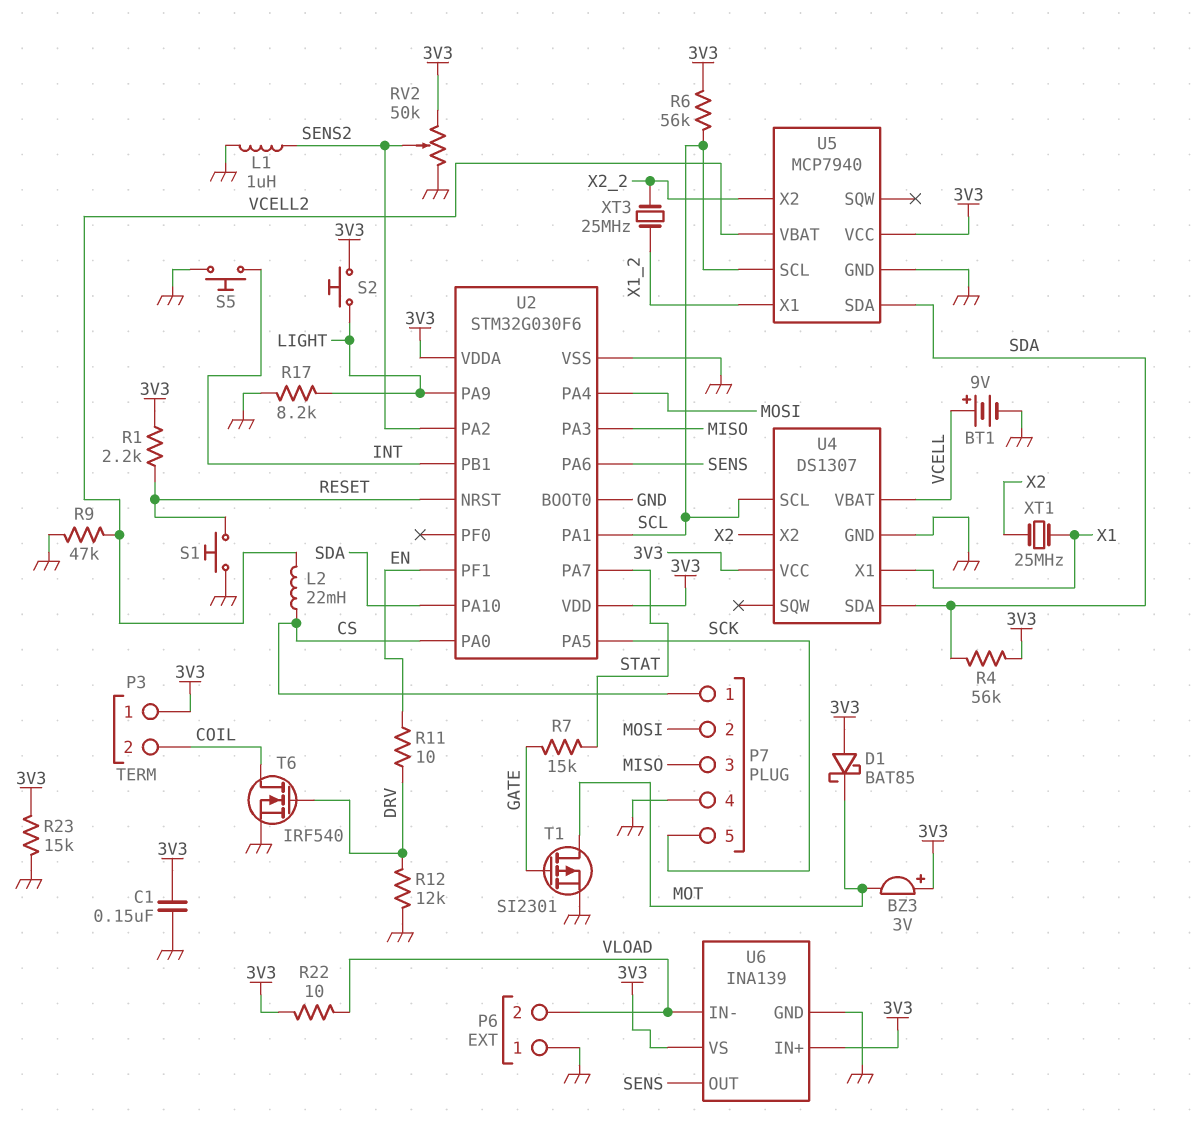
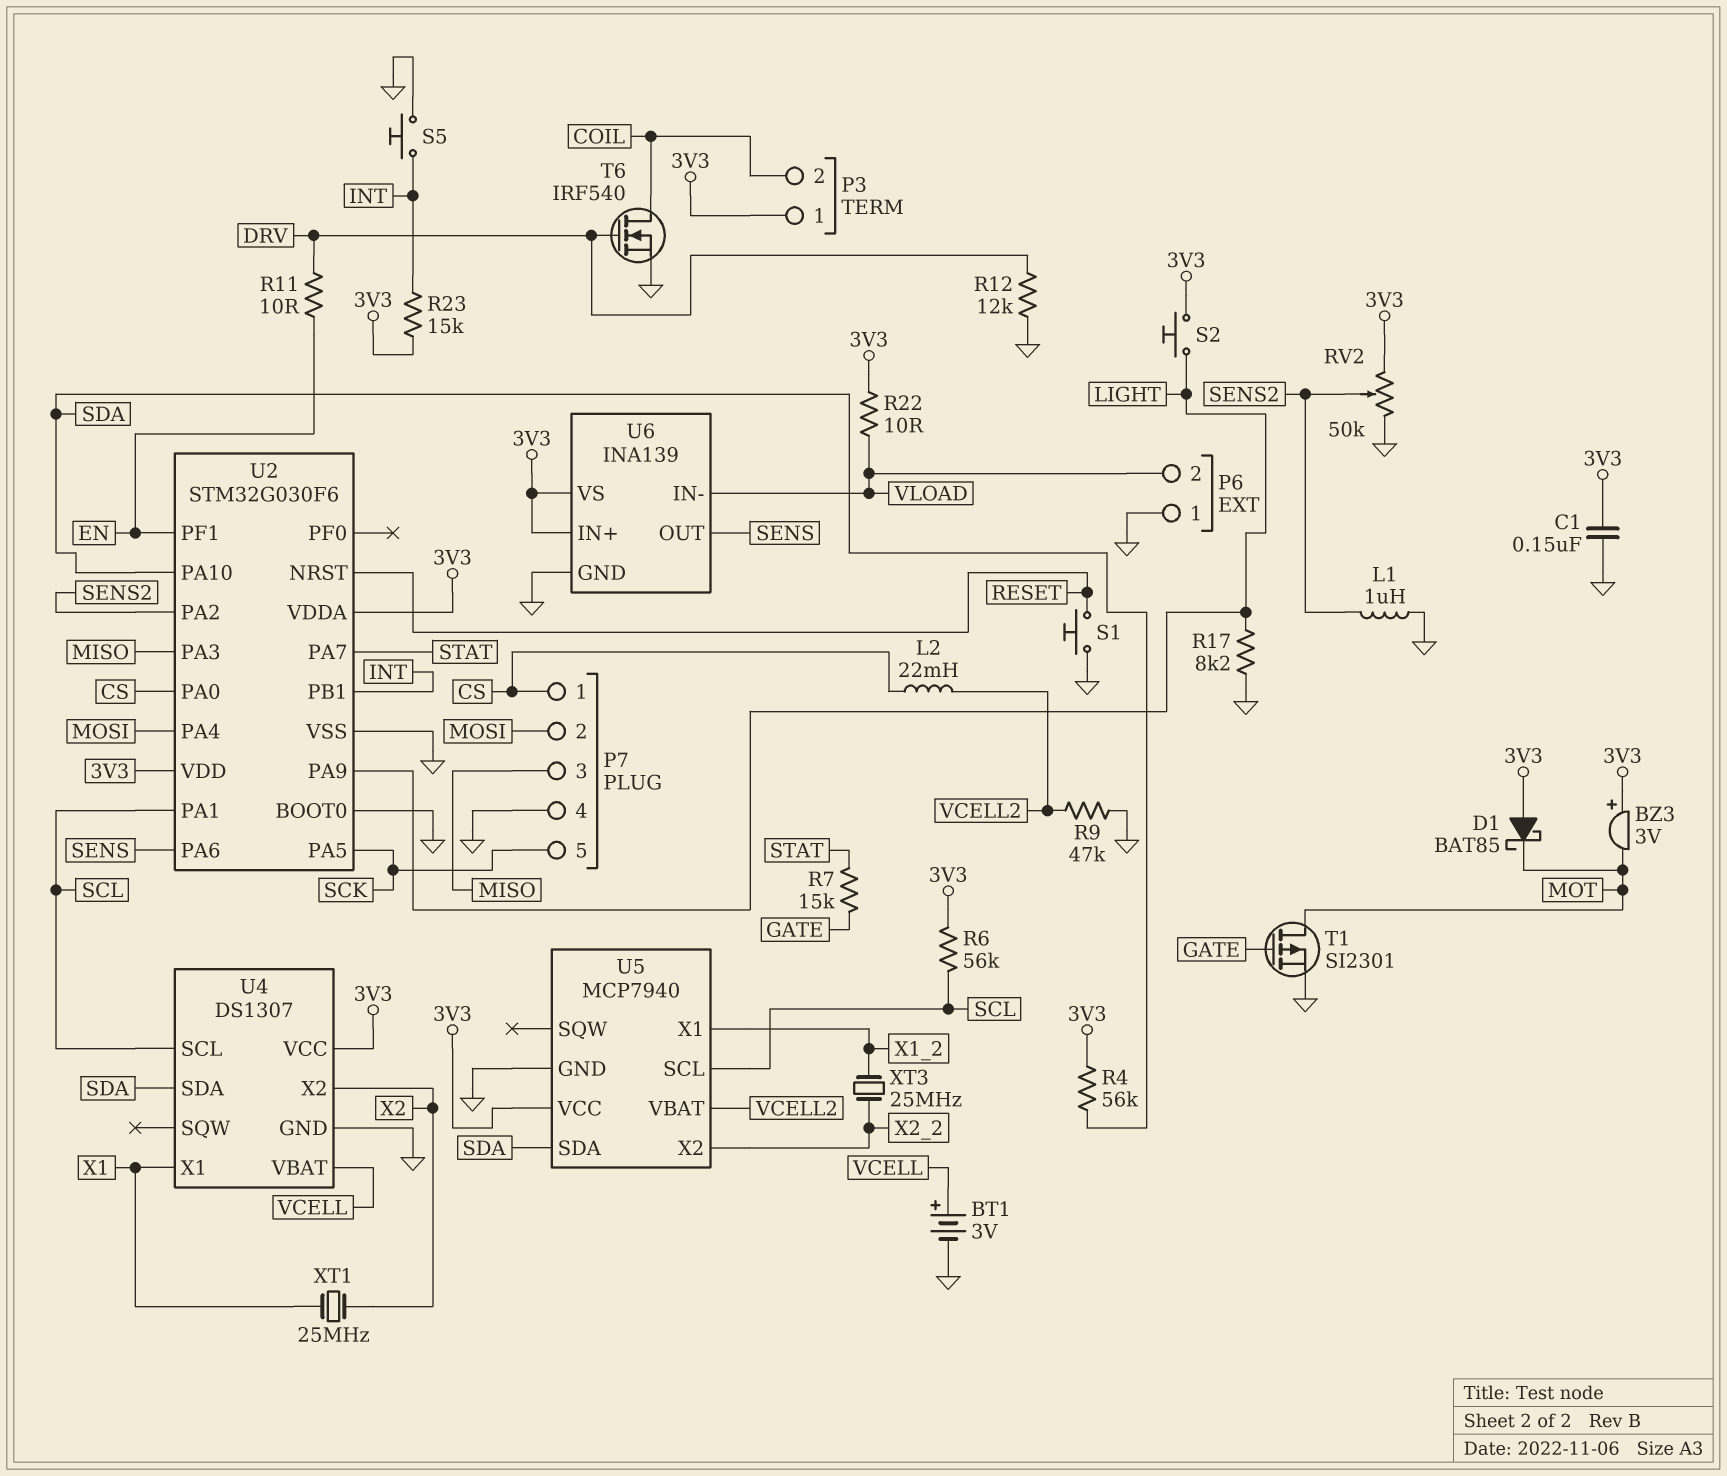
BT1: 9V (plus VCELL, minus GND) -> 3V (plus VCELL, minus GND)
R1: 2.2k (3V3, RESET) -> none
R23: 15k (3V3, GND) -> 15k (3V3, INT)

